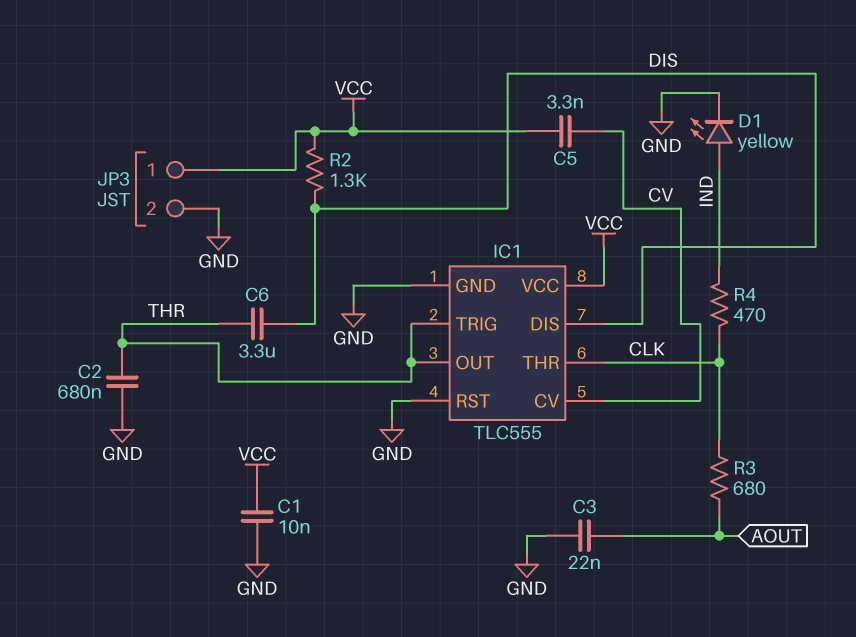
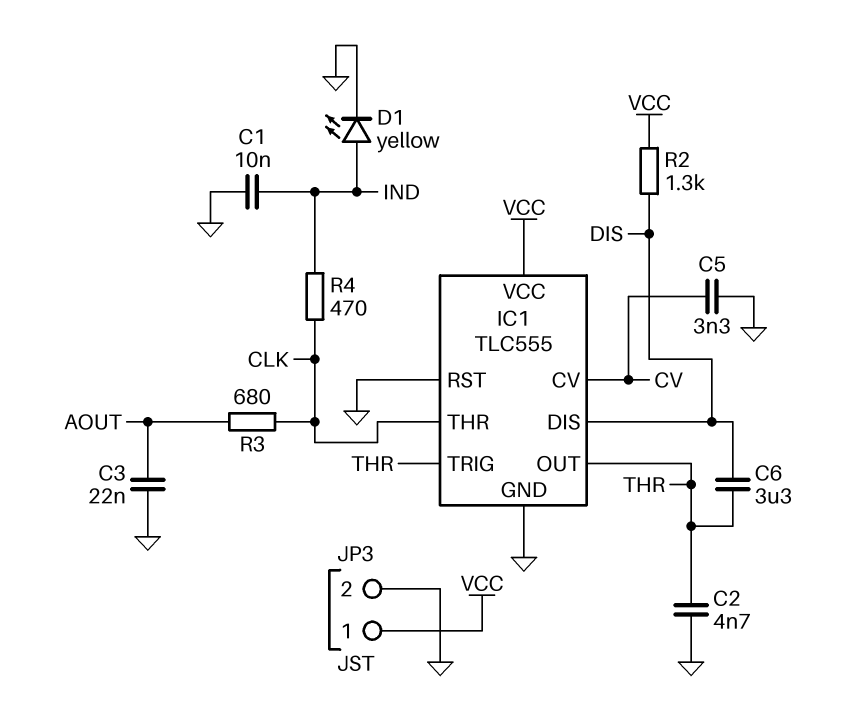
C1: 10nF (GND, VCC) -> 10nF (GND, IND)
C2: 680nF (GND, THR) -> 4.7nF (GND, THR)
C5: 3.3nF (CV, VCC) -> 3.3nF (CV, GND)

